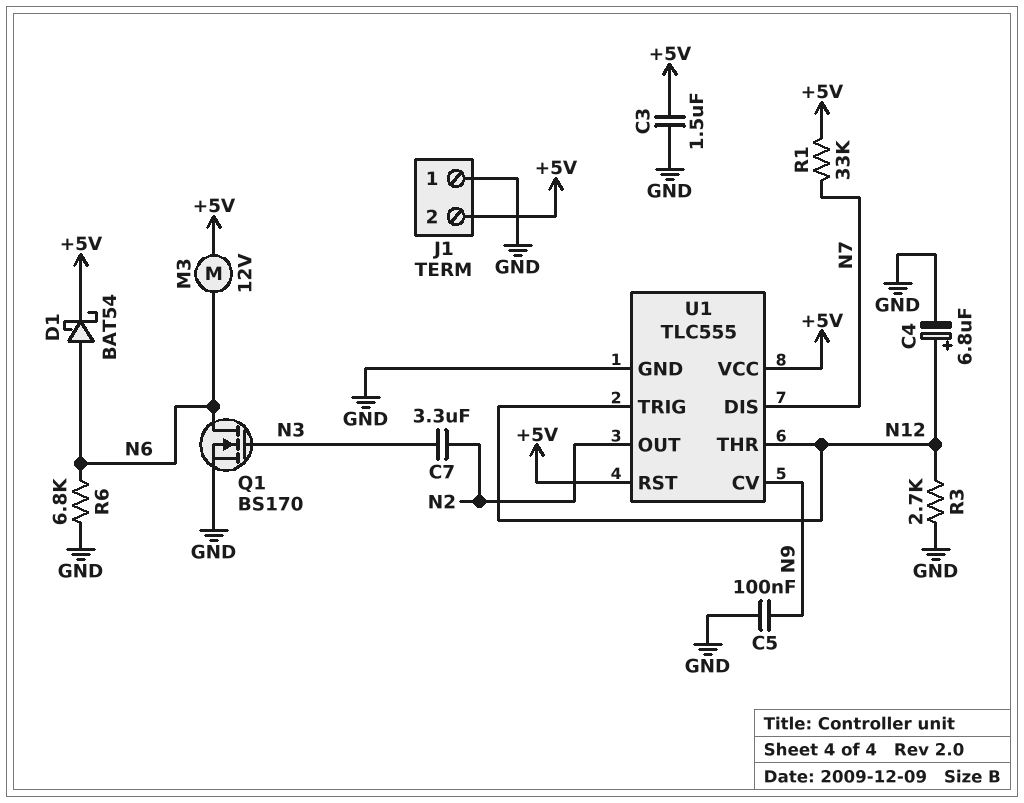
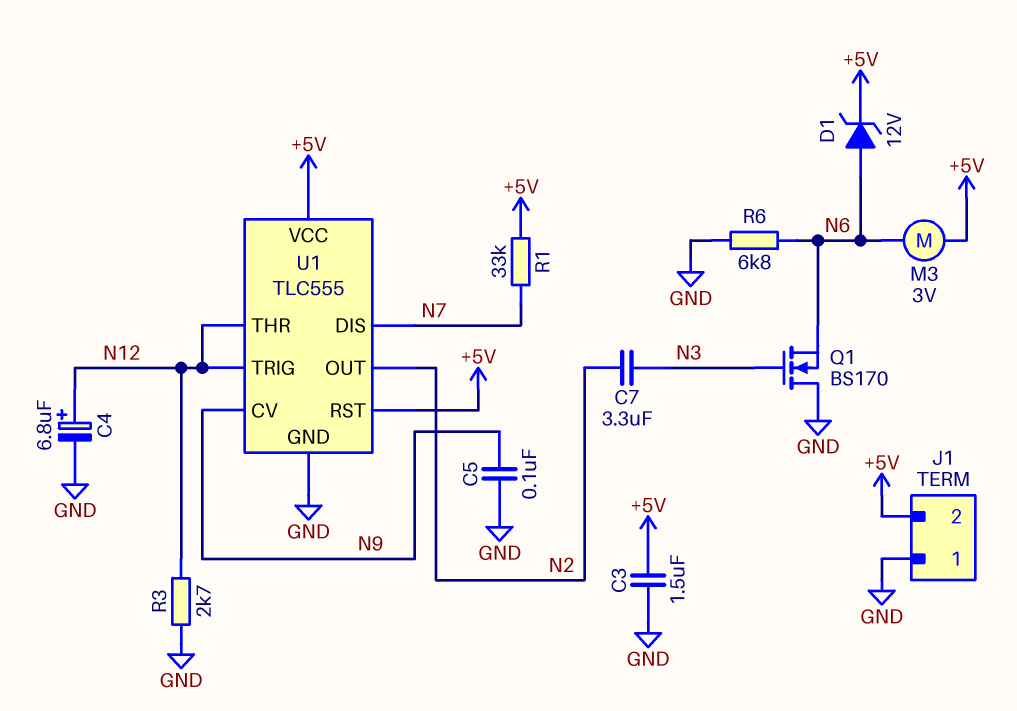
D1: schottky BAT54 (A N6, K +5V) -> zener 12V (A N6, K +5V)
M3: motor 12V (+5V, N6) -> motor 3V (+5V, N6)
Q1: NMOS BS170 (G N3, D N6, S GND) -> NMOS BS170 (G N3, D GND, S N6)

